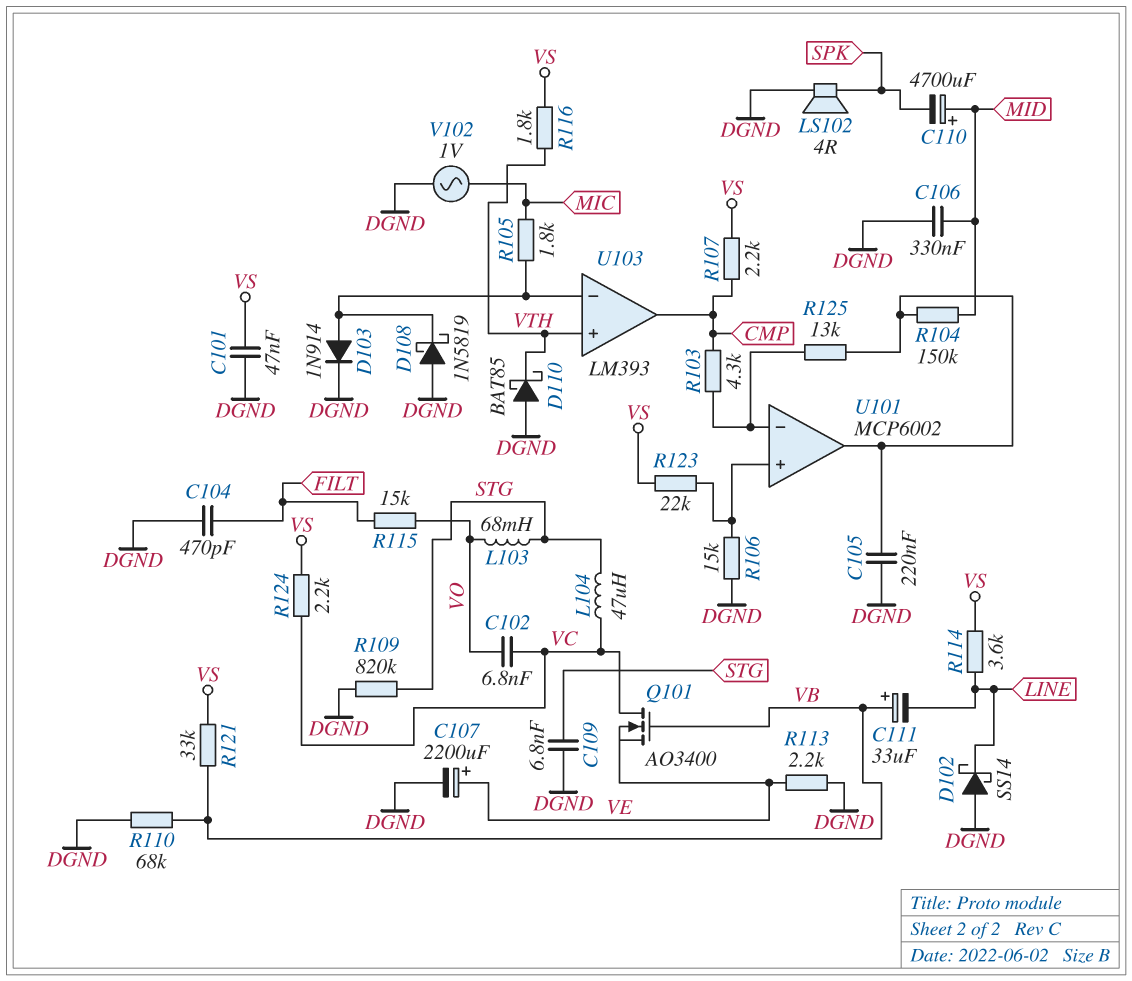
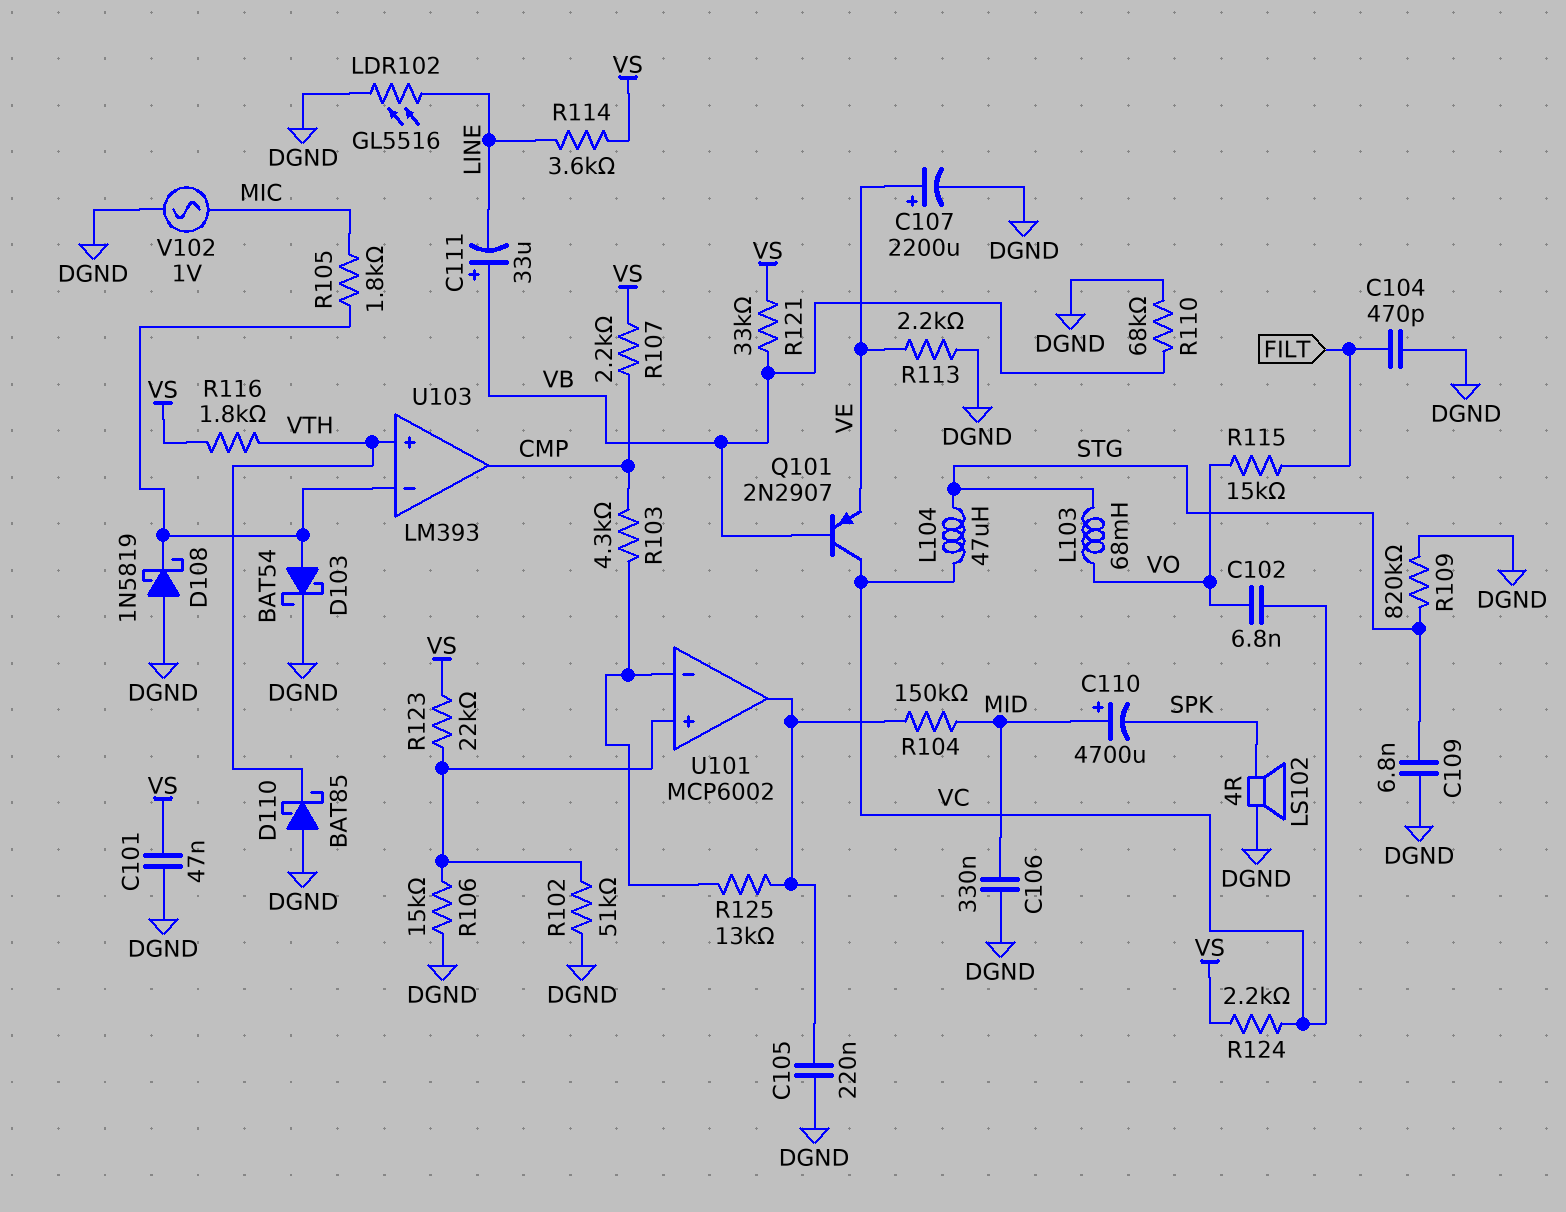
D102: schottky SS14 (A DGND, K LINE) -> none
D103: diode 1N914 (A U103/in-, K DGND) -> schottky BAT54 (A U103/in-, K DGND)
LDR102: none -> GL5516 (DGND, LINE)
Q101: NMOS AO3400 (G VB, D VC, S VE) -> PNP 2N2907 (B VB, C VC, E VE)
R102: none -> 51k (DGND, U101/in+)

